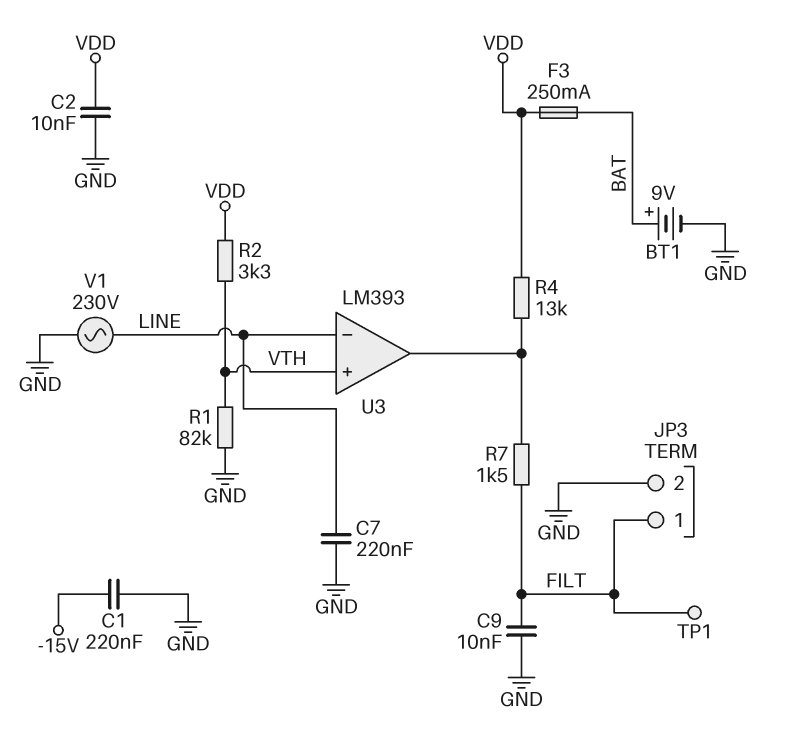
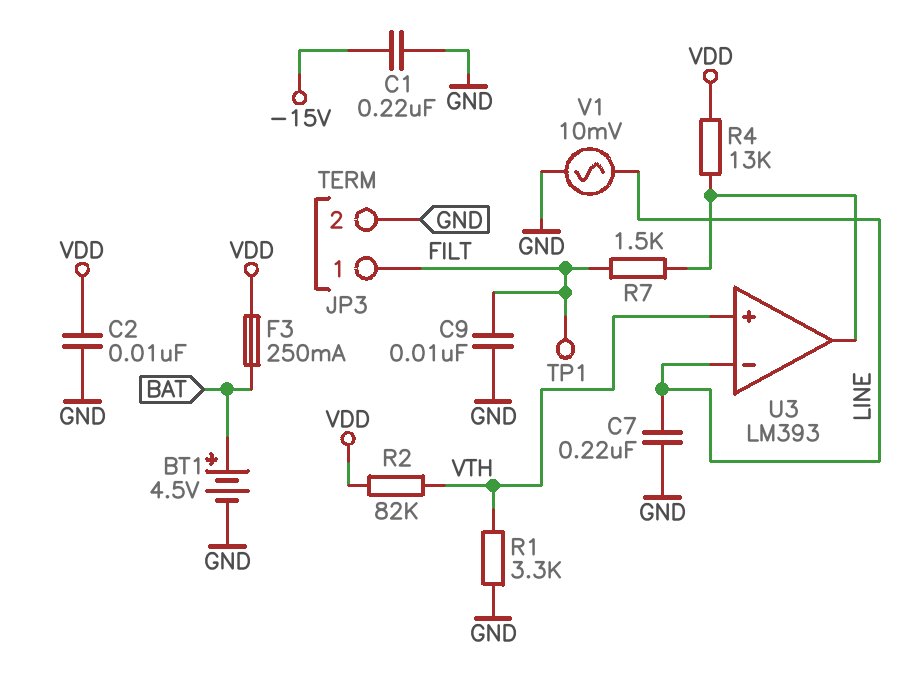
BT1: 9V (plus BAT, minus GND) -> 4.5V (plus BAT, minus GND)
R1: 82k (GND, VTH) -> 3.3k (GND, VTH)
R2: 3.3k (VDD, VTH) -> 82k (VDD, VTH)
V1: AC 230V (GND, LINE) -> AC 10mV (GND, LINE)

